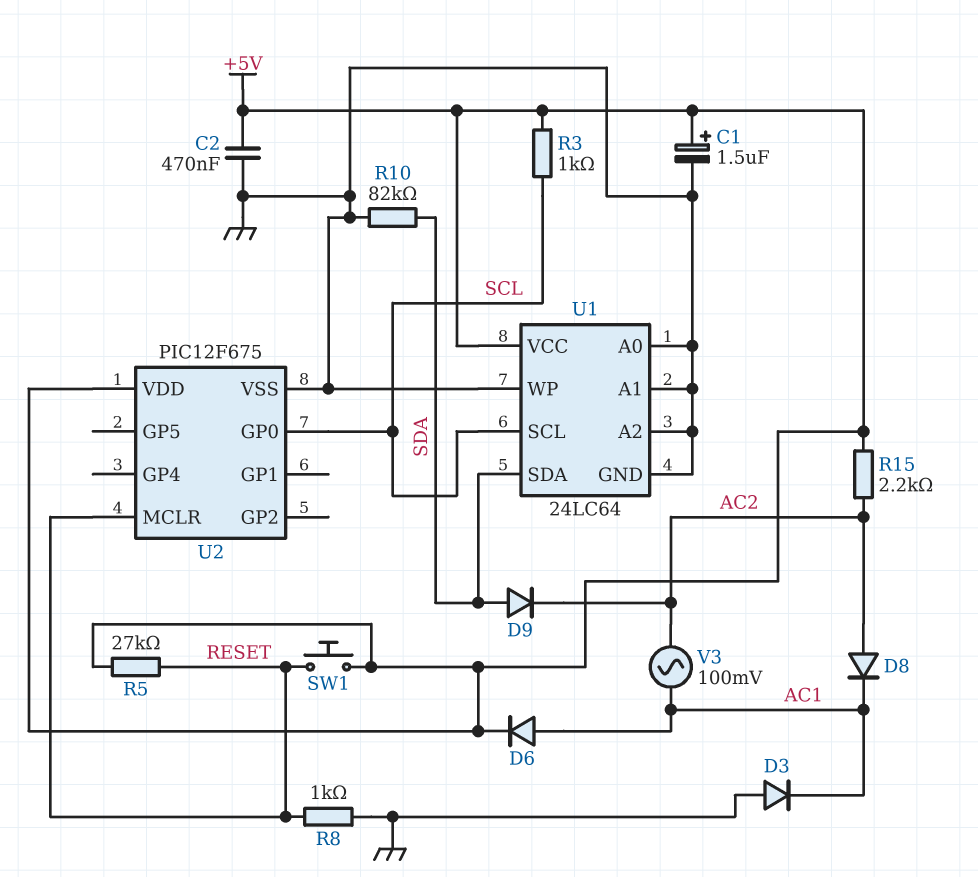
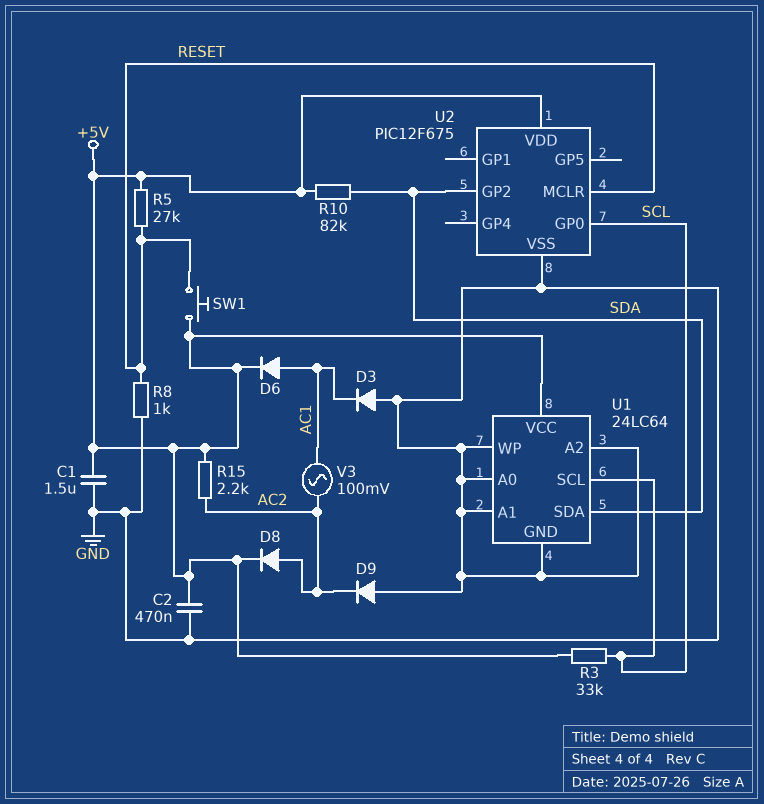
C1: 1.5uF (plus +5V, minus GND) -> 1.5uF (+5V, GND)
D8: diode (A AC2, K AC1) -> diode (A AC2, K +5V)
D9: diode (A SDA, K AC2) -> diode (A GND, K AC2)
R3: 1k (+5V, SCL) -> 33k (+5V, SCL)
R10: 82k (GND, SDA) -> 82k (+5V, SDA)
U2 pin GP2: none -> SDA

